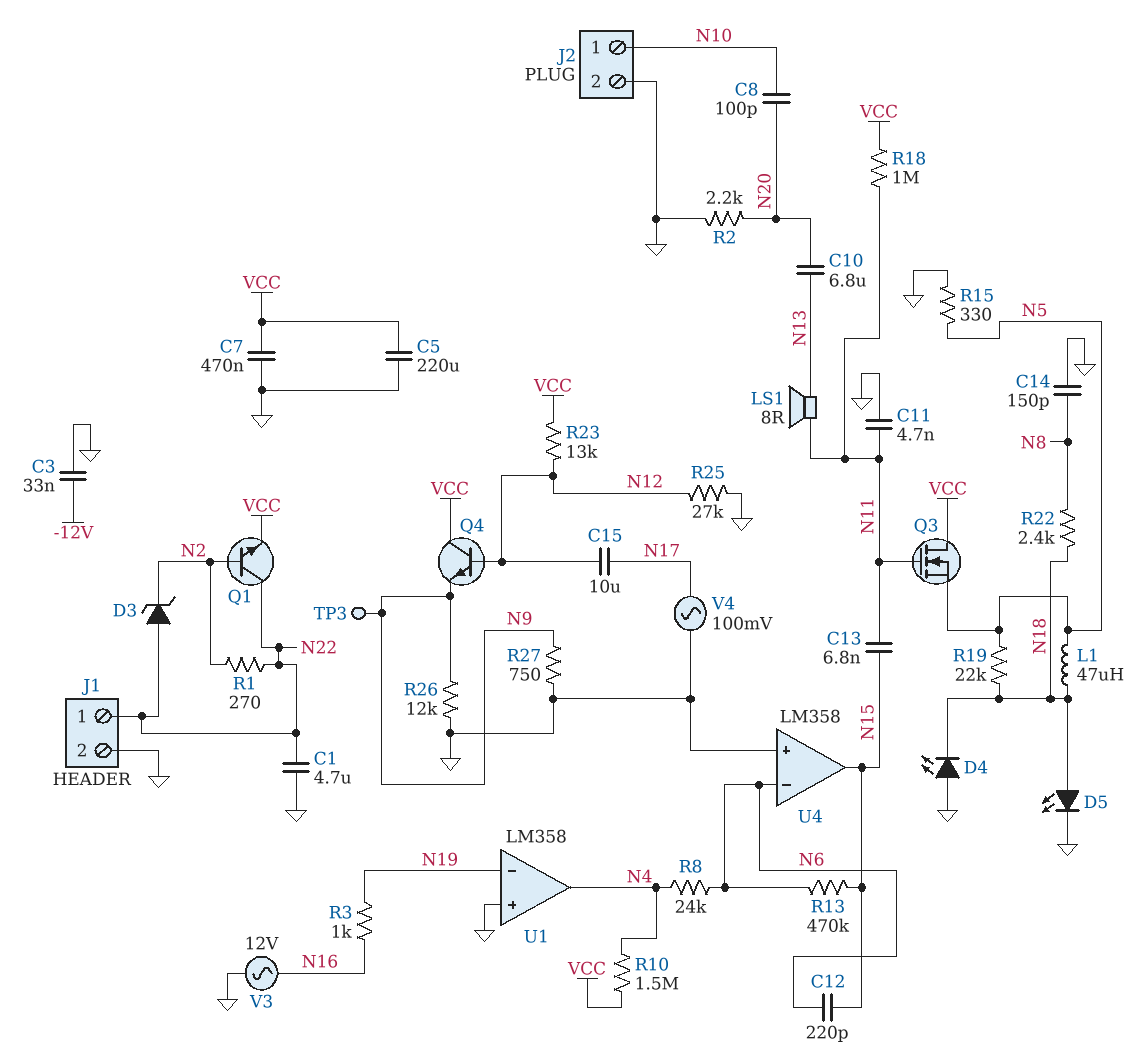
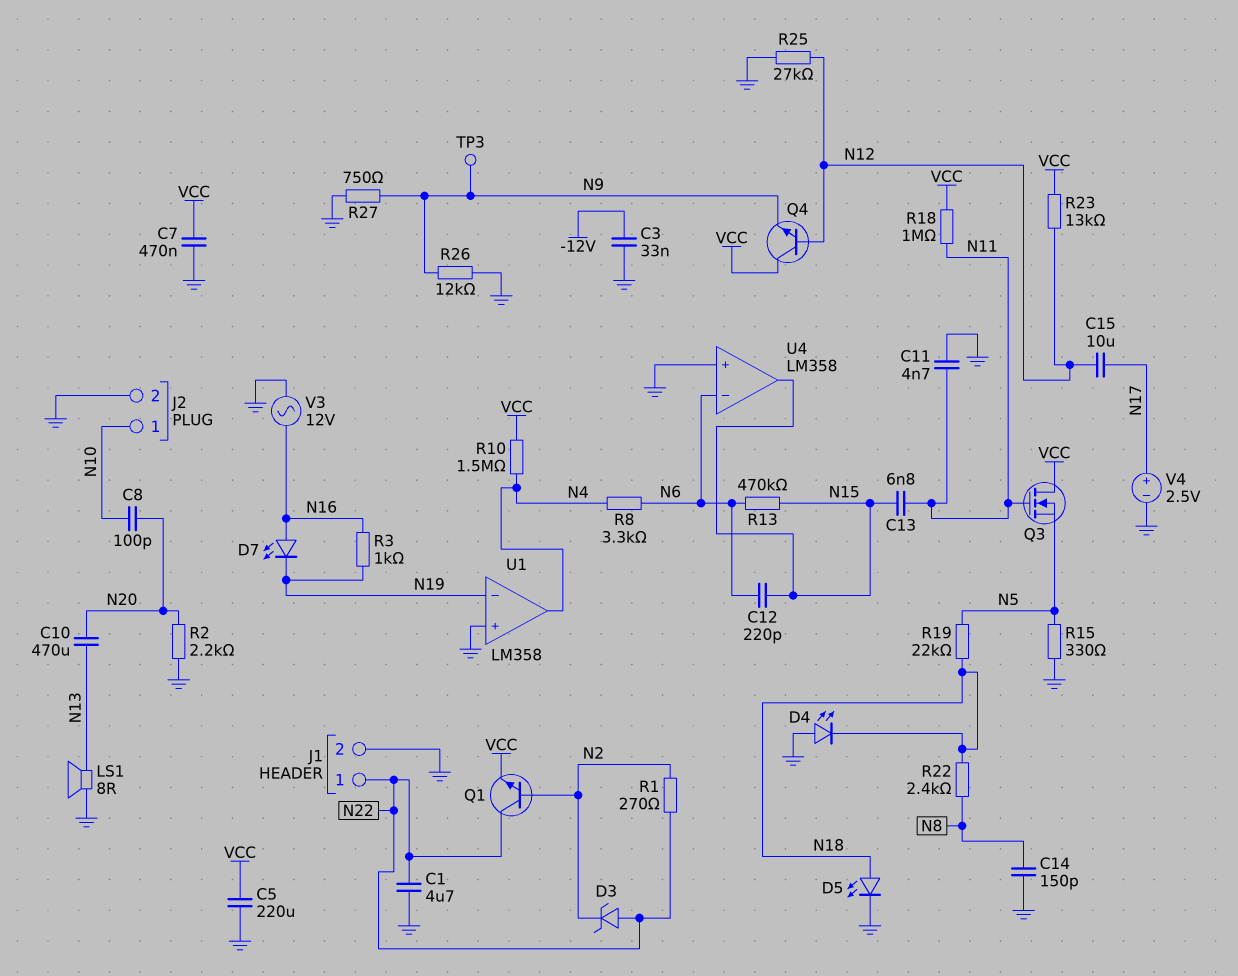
C10: 6.8uF (N13, N20) -> 470uF (N13, N20)
D7: none -> LED (A N16, K N19)
L1: 47uH (N5, N18) -> none
LS1: speaker 8R (N11, N13) -> speaker 8R (GND, N13)
R8: 24k (N4, N6) -> 3.3k (N4, N6)
V4: AC 100mV (GND, N17) -> 2.5V (plus N17, minus GND)

